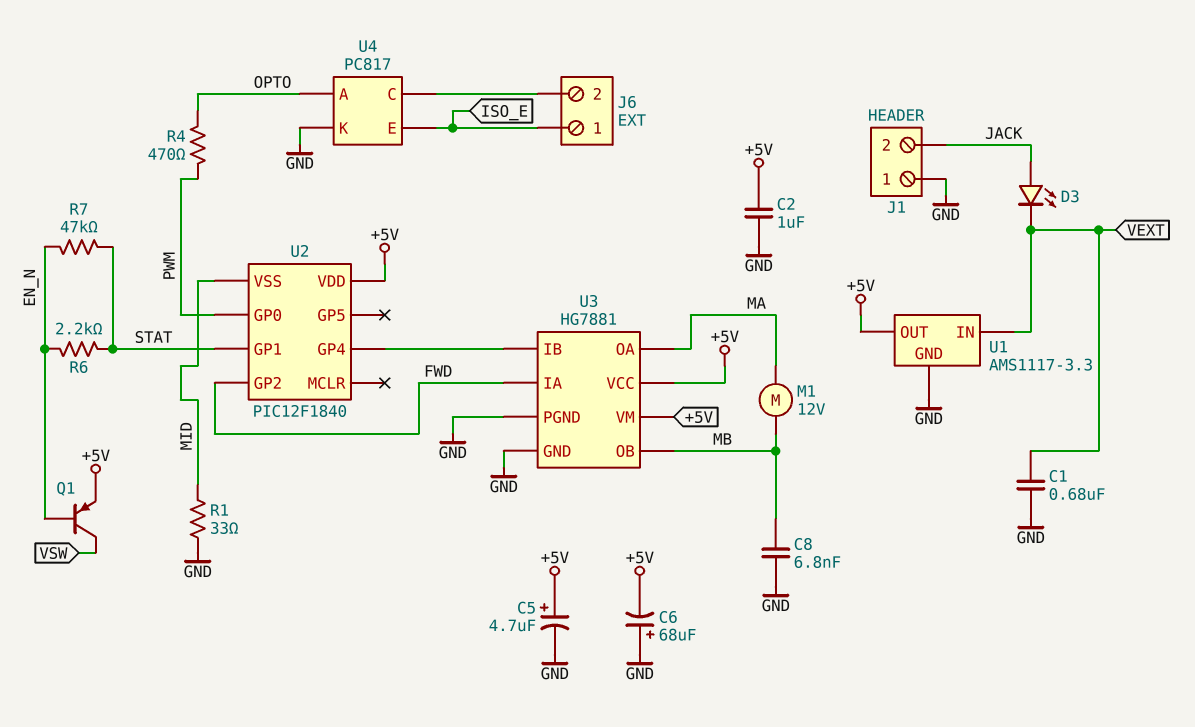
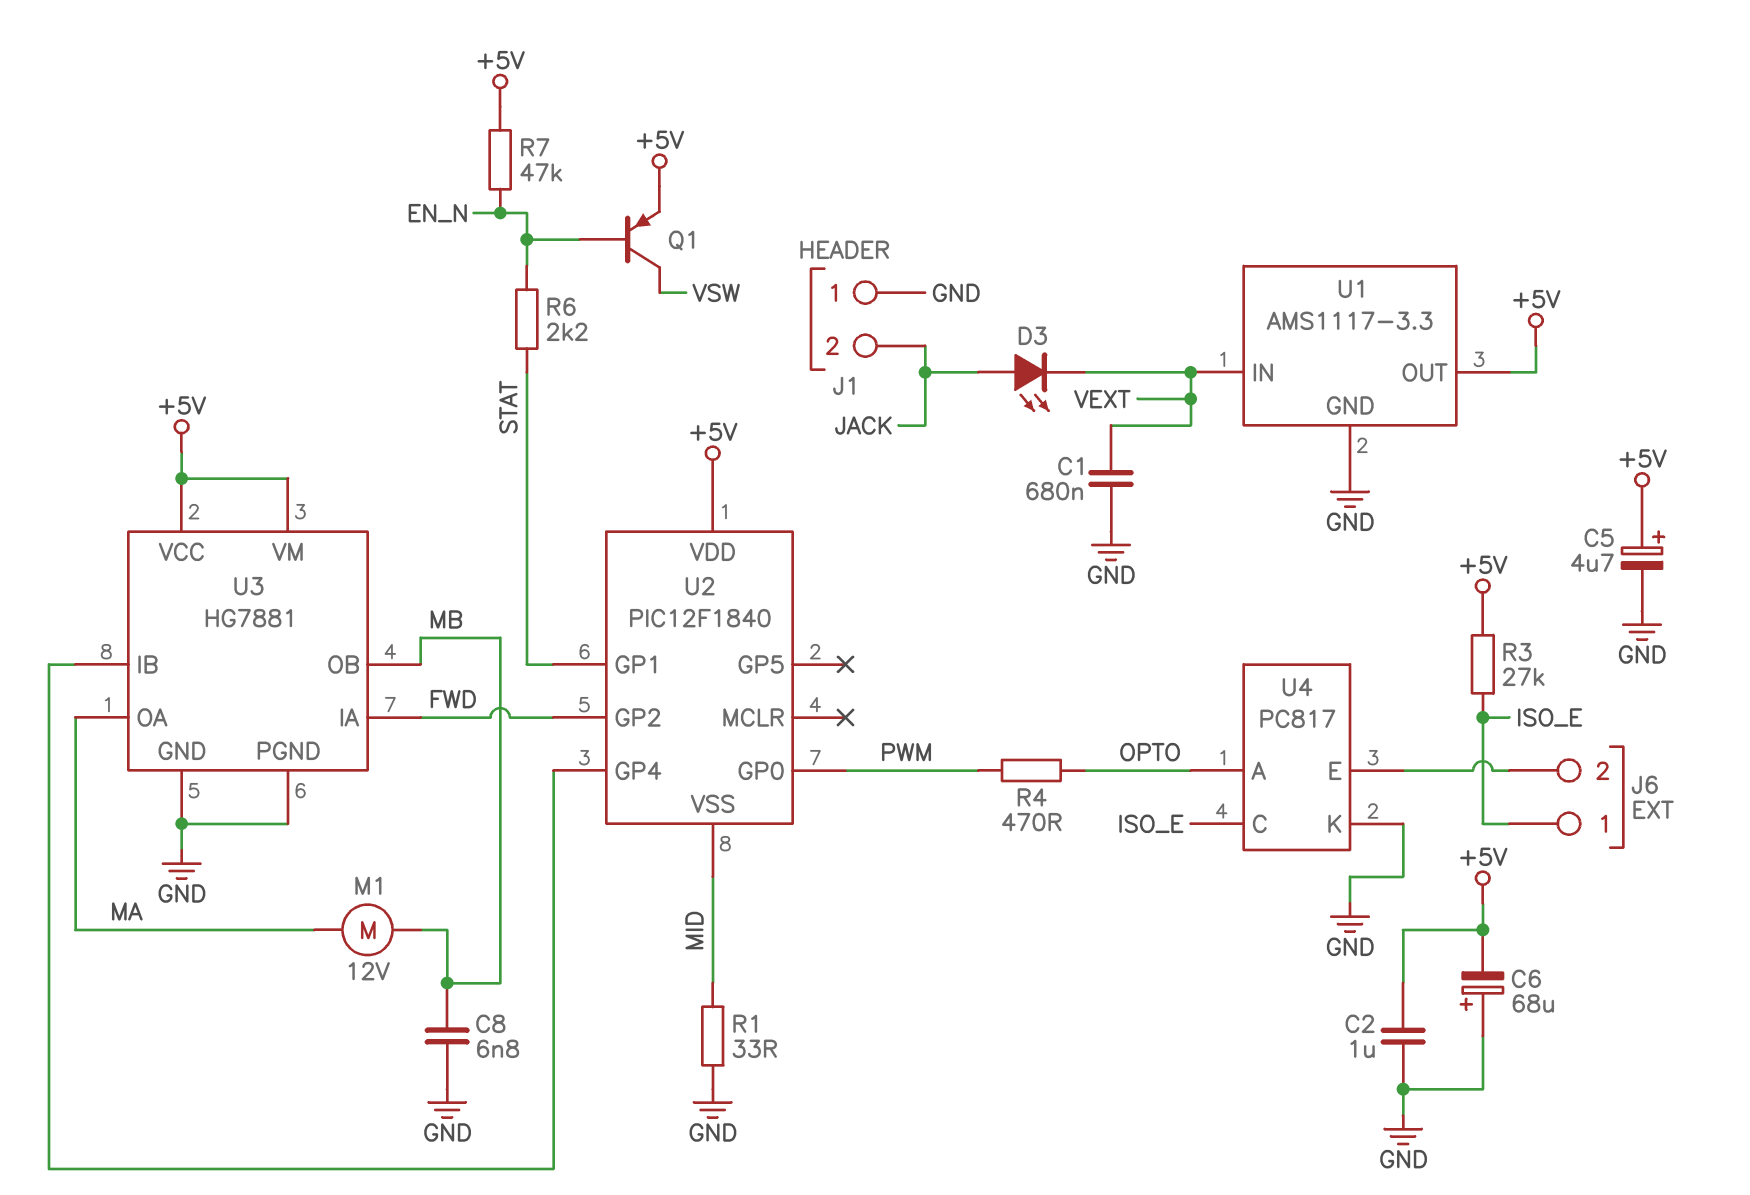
R3: none -> 27k (+5V, ISO_E)
R7: 47k (EN_N, STAT) -> 47k (+5V, EN_N)
U4 pin C: J6/2 -> ISO_E
U4 pin E: ISO_E -> J6/2

